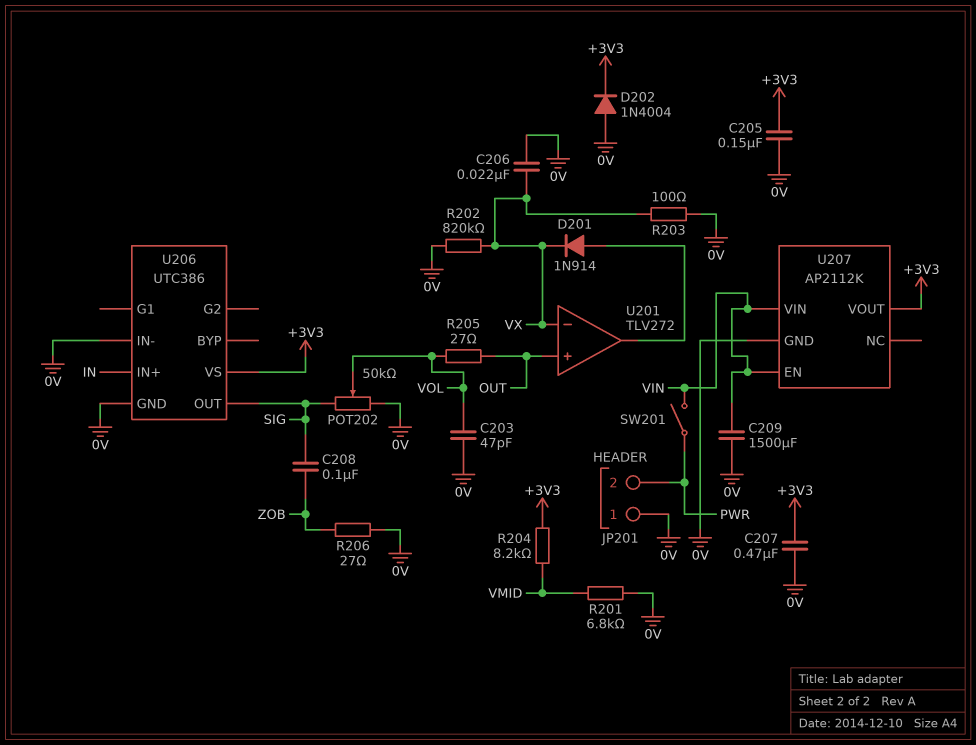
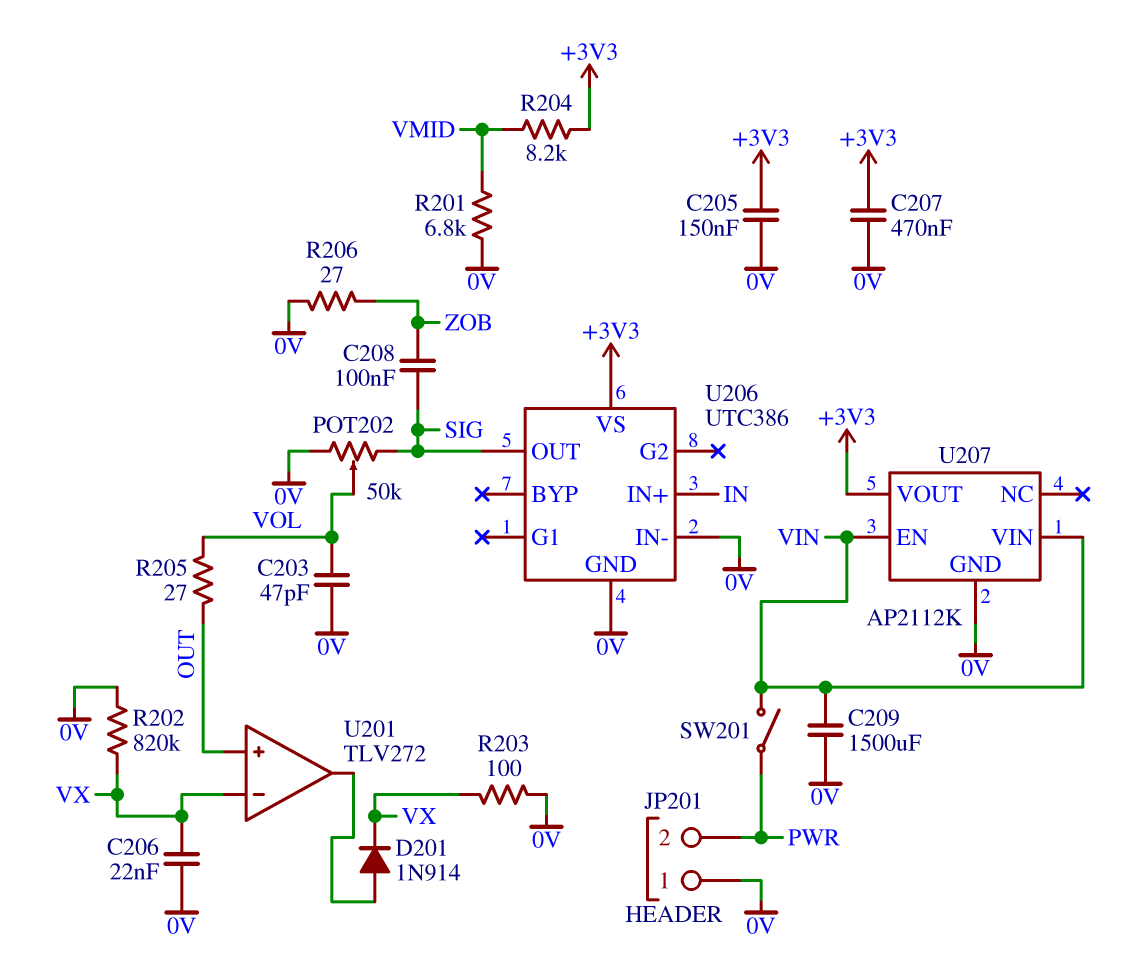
D202: diode 1N4004 (A 0V, K +3V3) -> none

